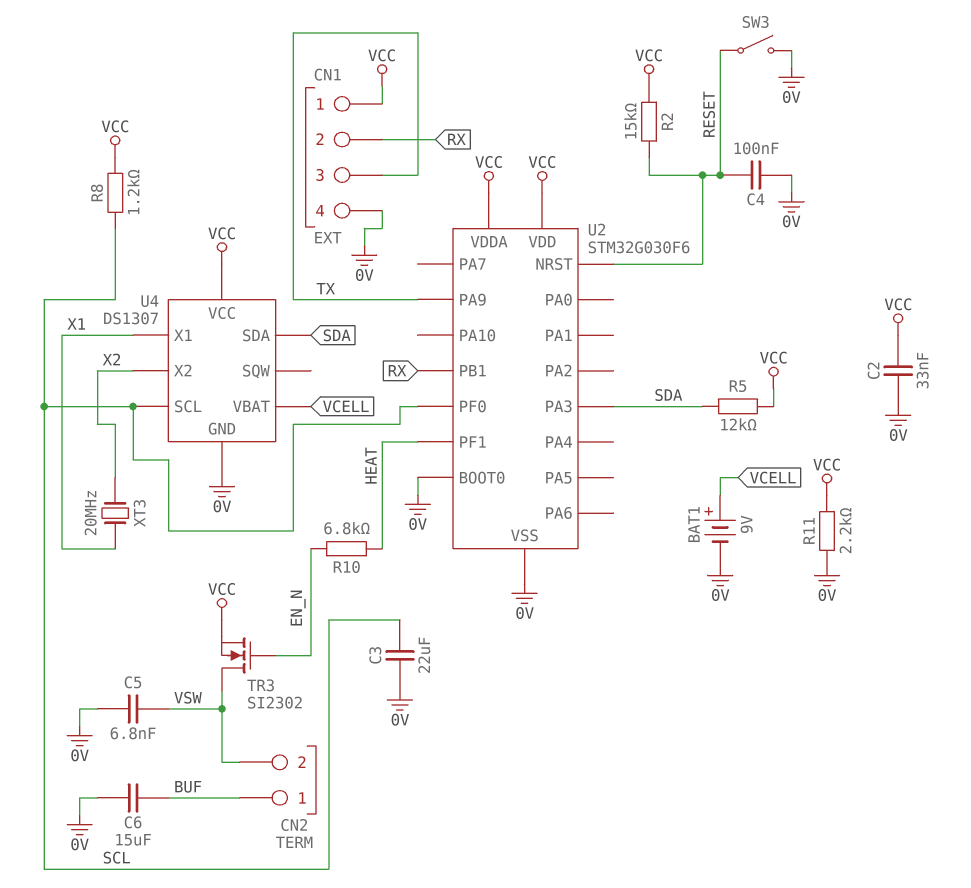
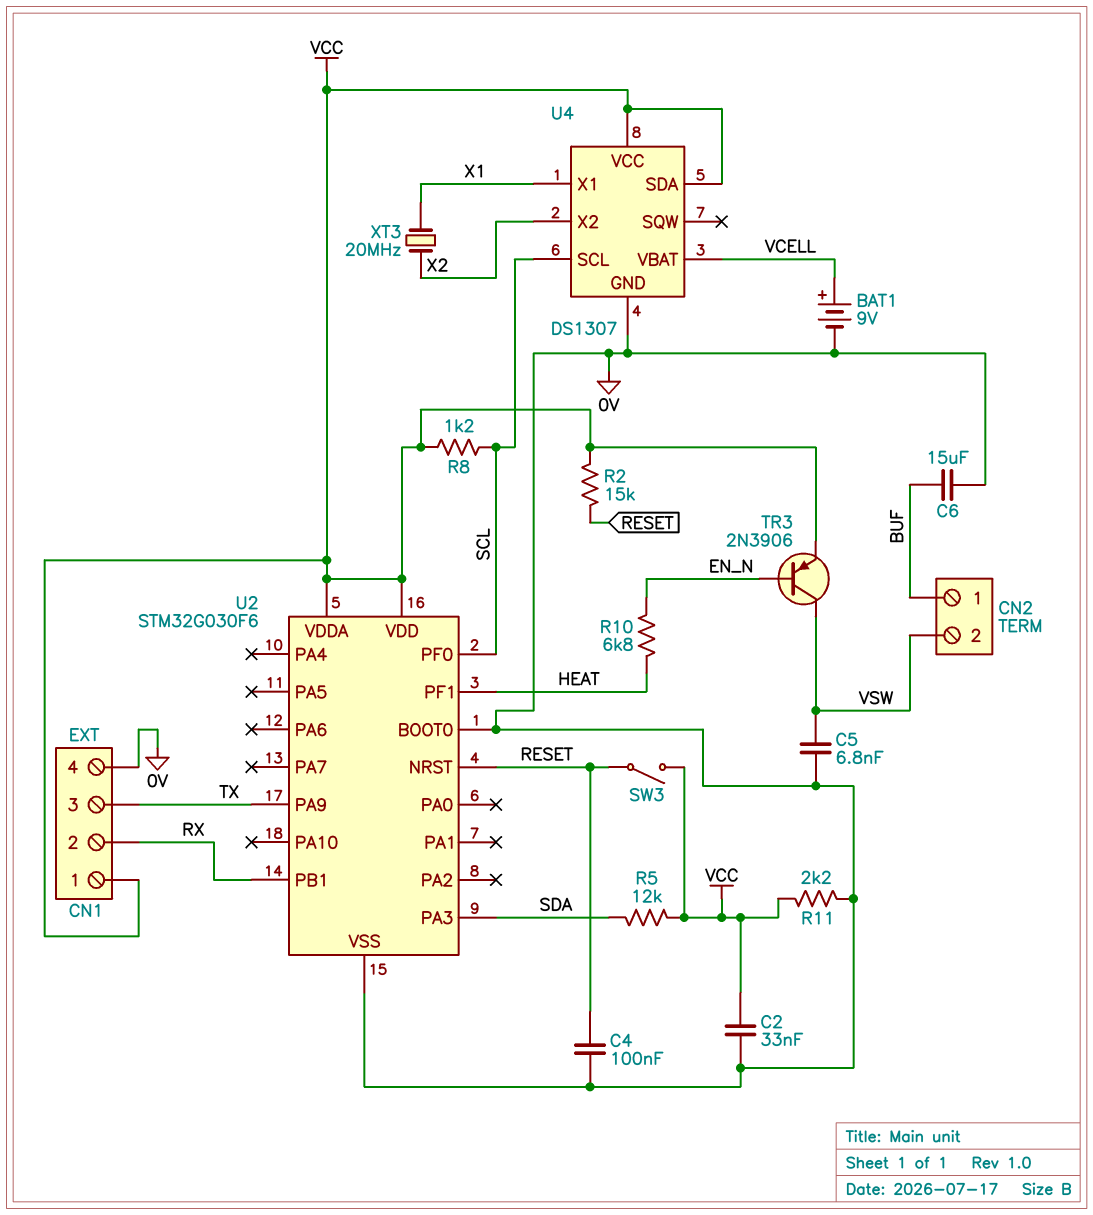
C3: 22uF (0V, SCL) -> none
SW3: switch (0V, RESET) -> switch (RESET, VCC)
TR3: NMOS SI2302 (G EN_N, D VSW, S VCC) -> PNP 2N3906 (B EN_N, C VSW, E VCC)
U4 pin SDA: SDA -> VCC

